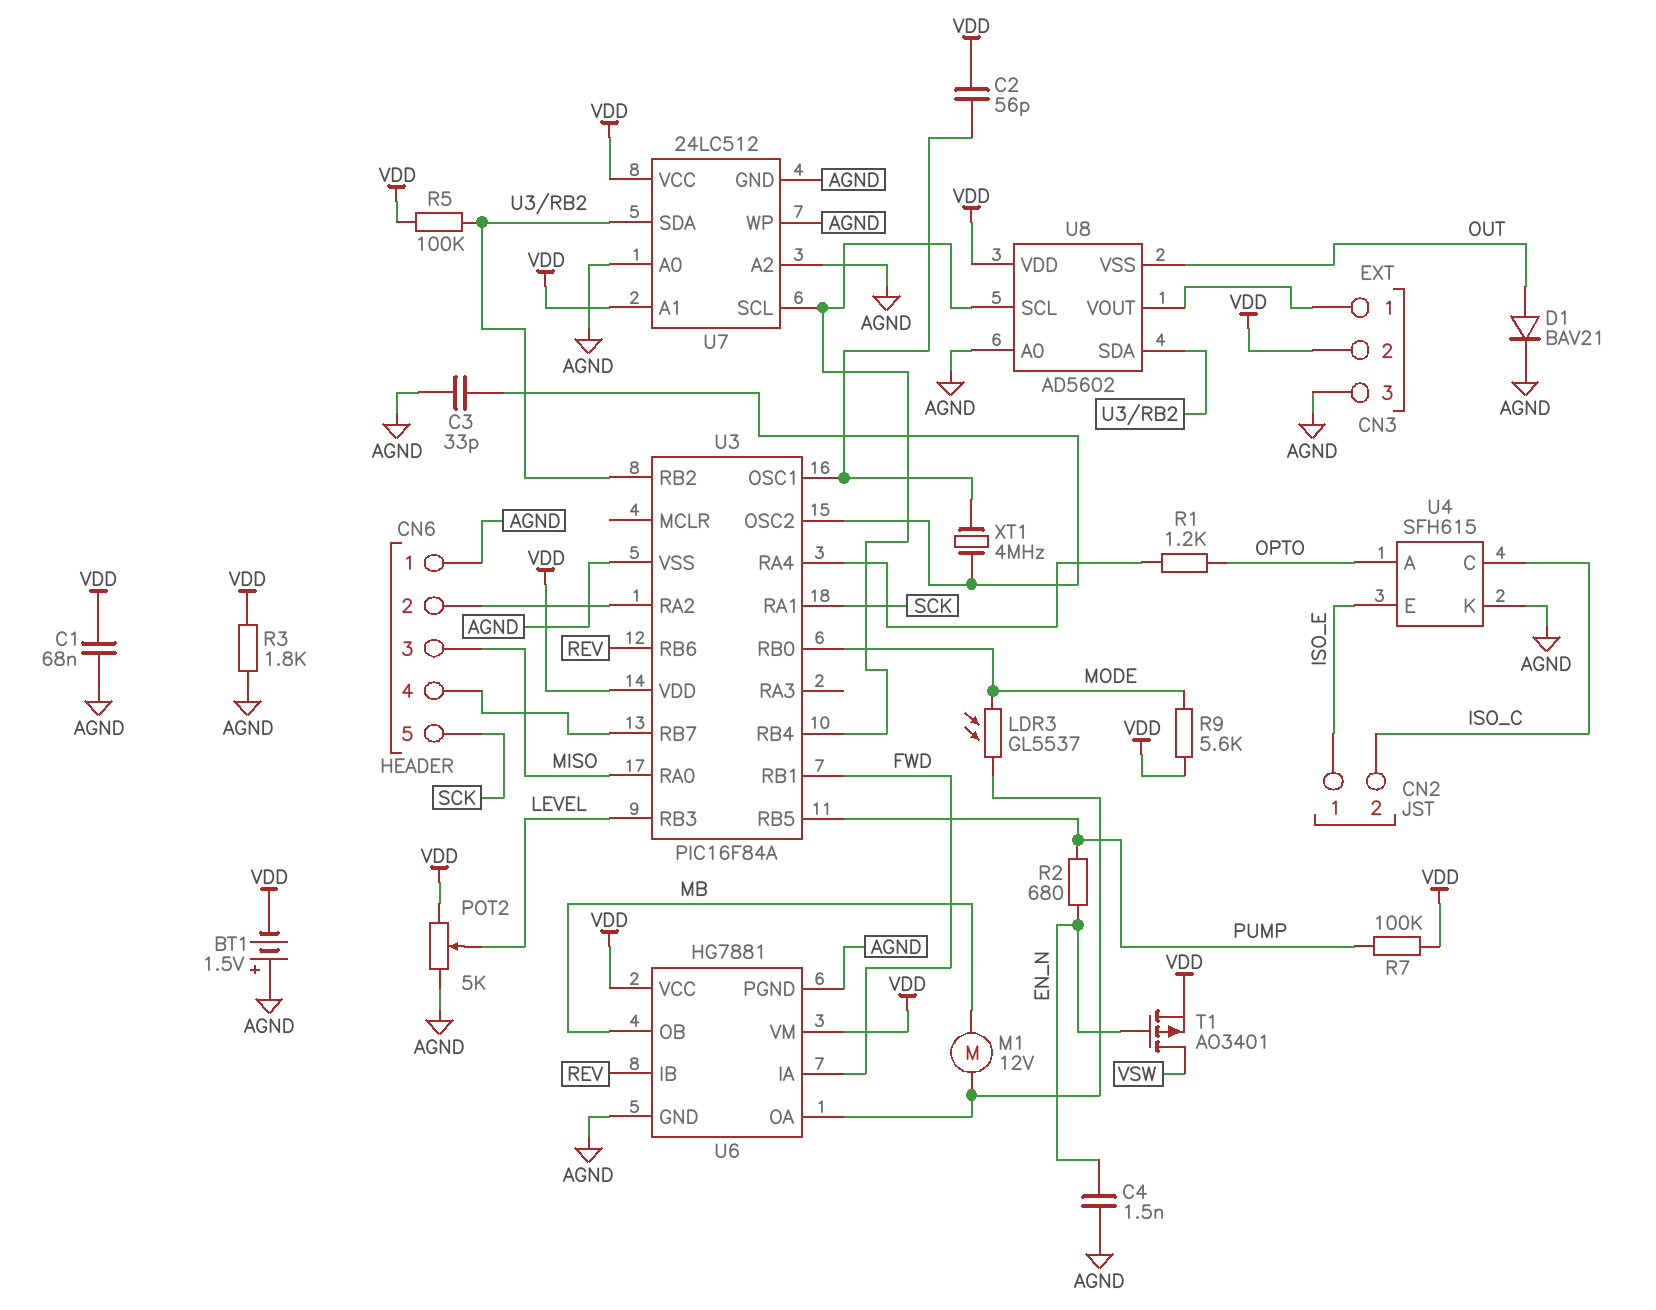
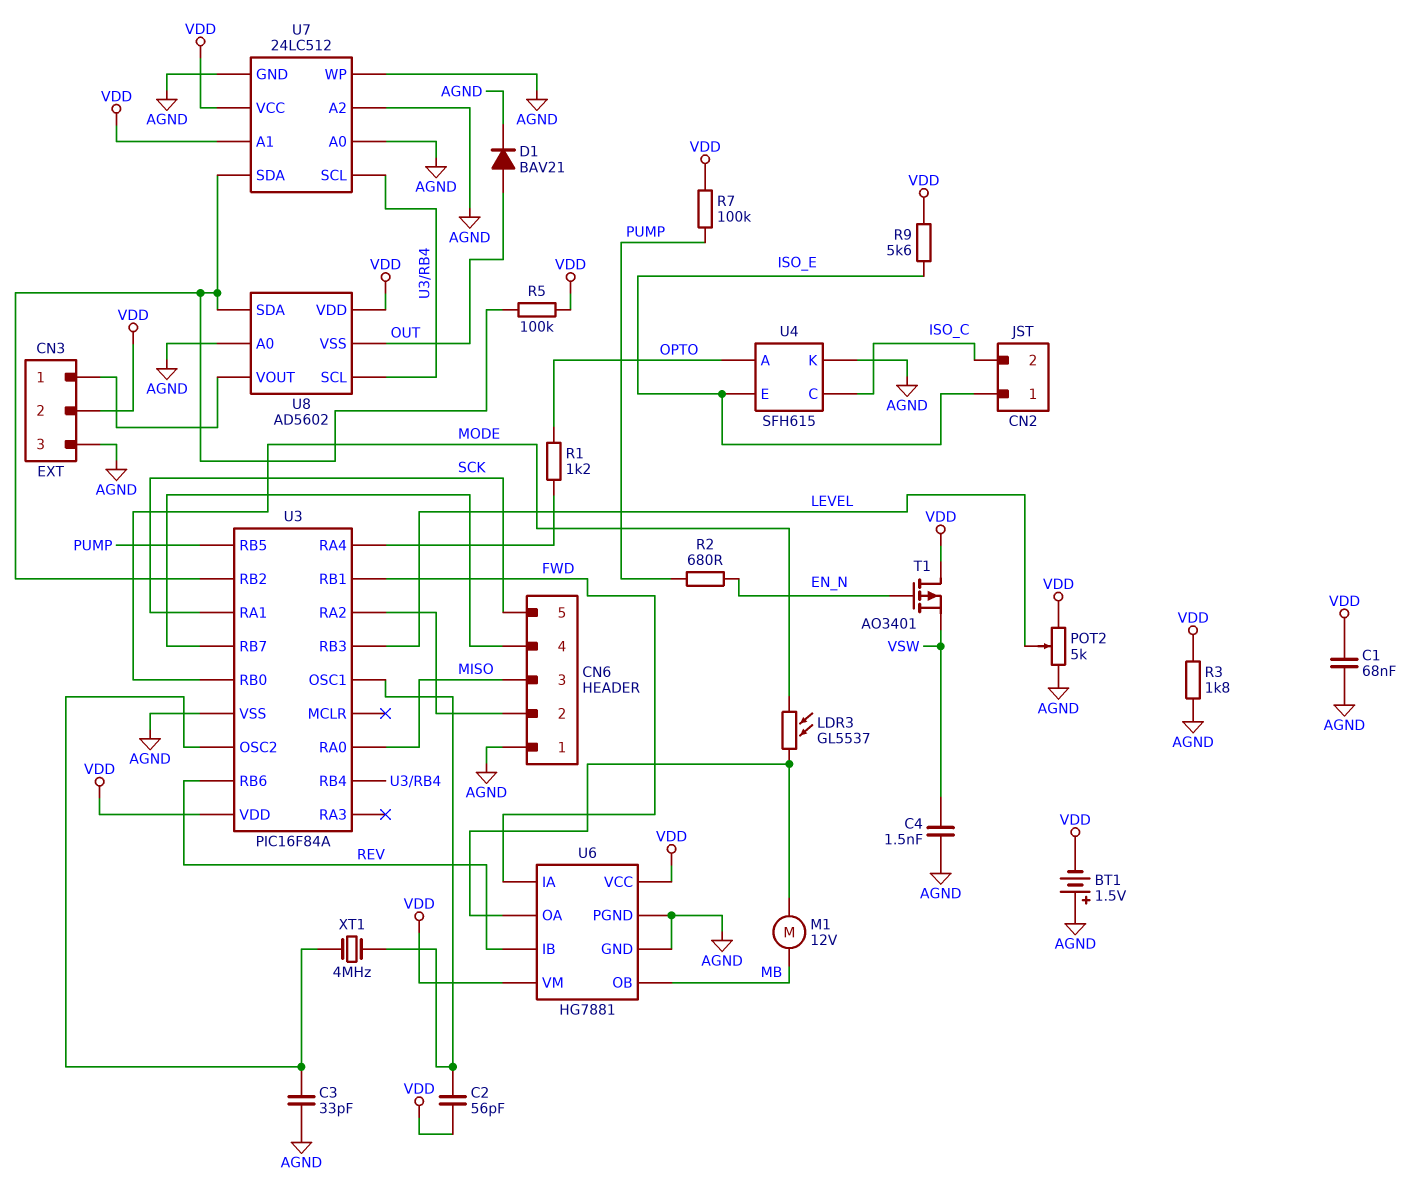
C4: 1.5nF (AGND, EN_N) -> 1.5nF (AGND, VSW)
R9: 5.6k (MODE, VDD) -> 5.6k (ISO_E, VDD)
T1: PMOS AO3401 (G EN_N, D VSW, S VDD) -> PMOS AO3401 (G EN_N, D VDD, S VSW)

